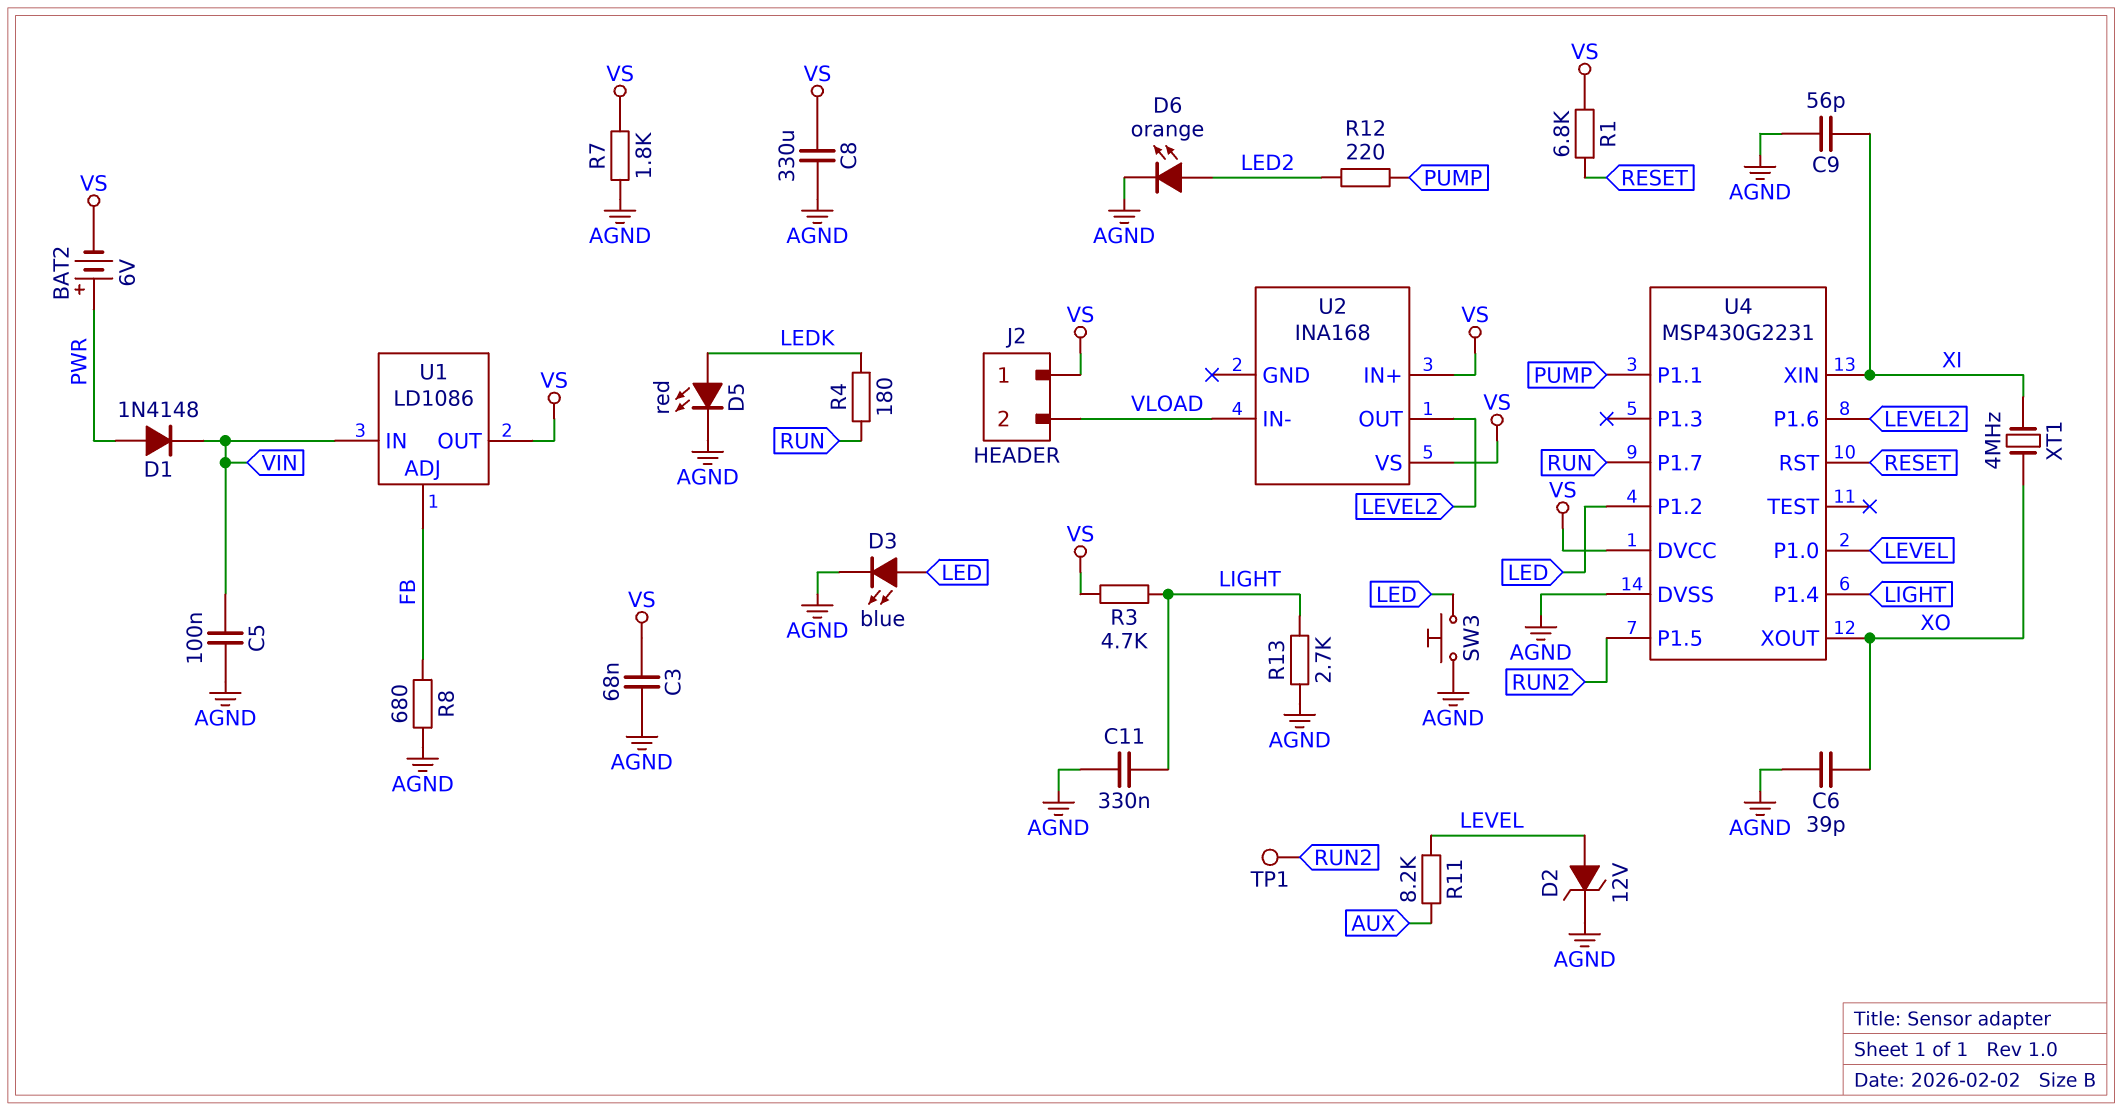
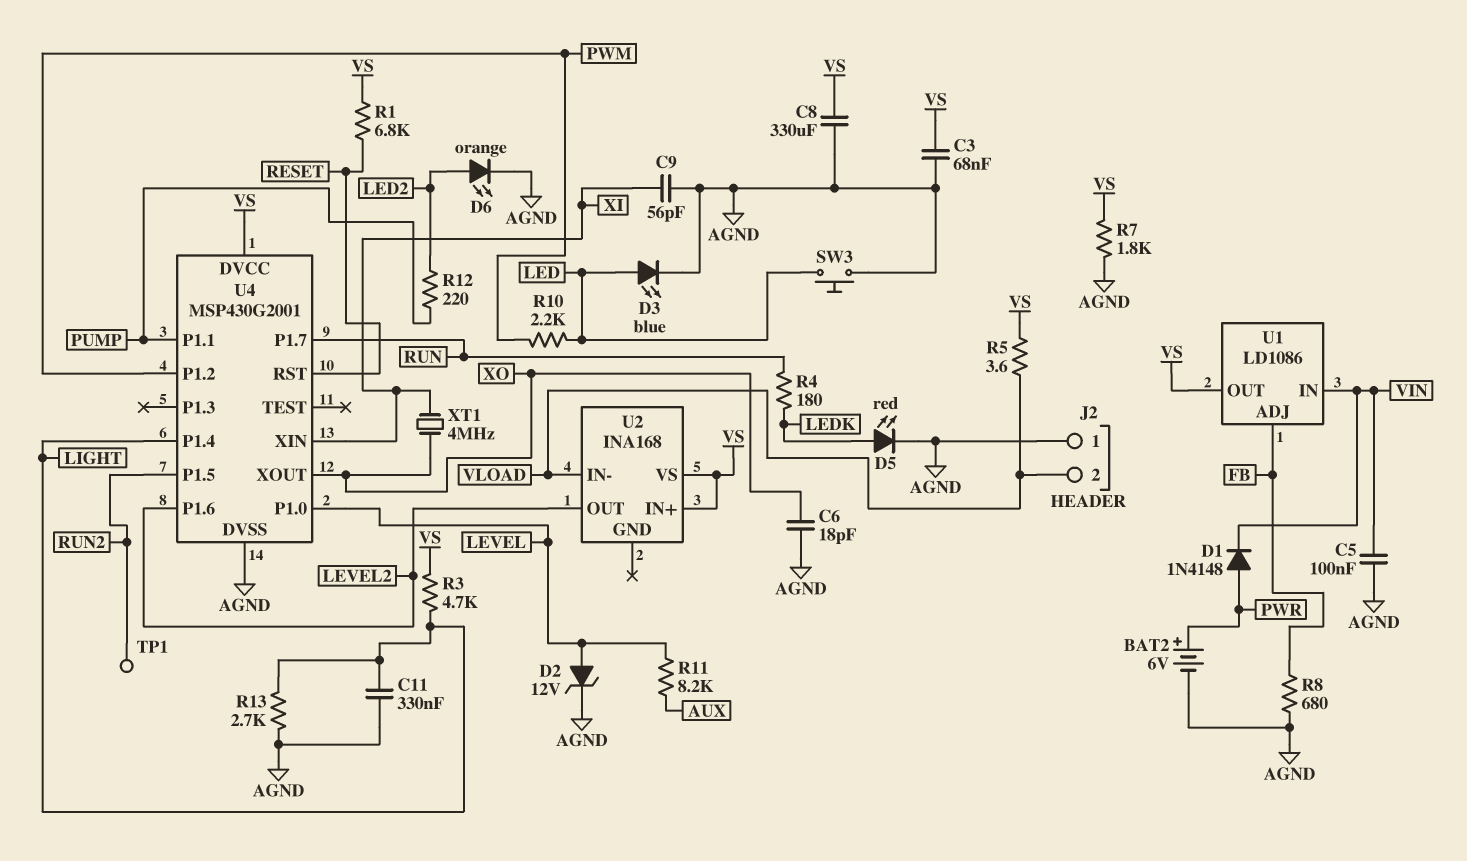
BAT2: 6V (plus PWR, minus VS) -> 6V (plus PWR, minus AGND)
C6: 39pF (AGND, XO) -> 18pF (AGND, XO)
J2 pin 1: VS -> AGND
R5: none -> 3.6 (VLOAD, VS)
R10: none -> 2.2k (LED, PWM)
U4: MSP430G2231 -> MSP430G2001
U4 pin P1.2: LED -> PWM

